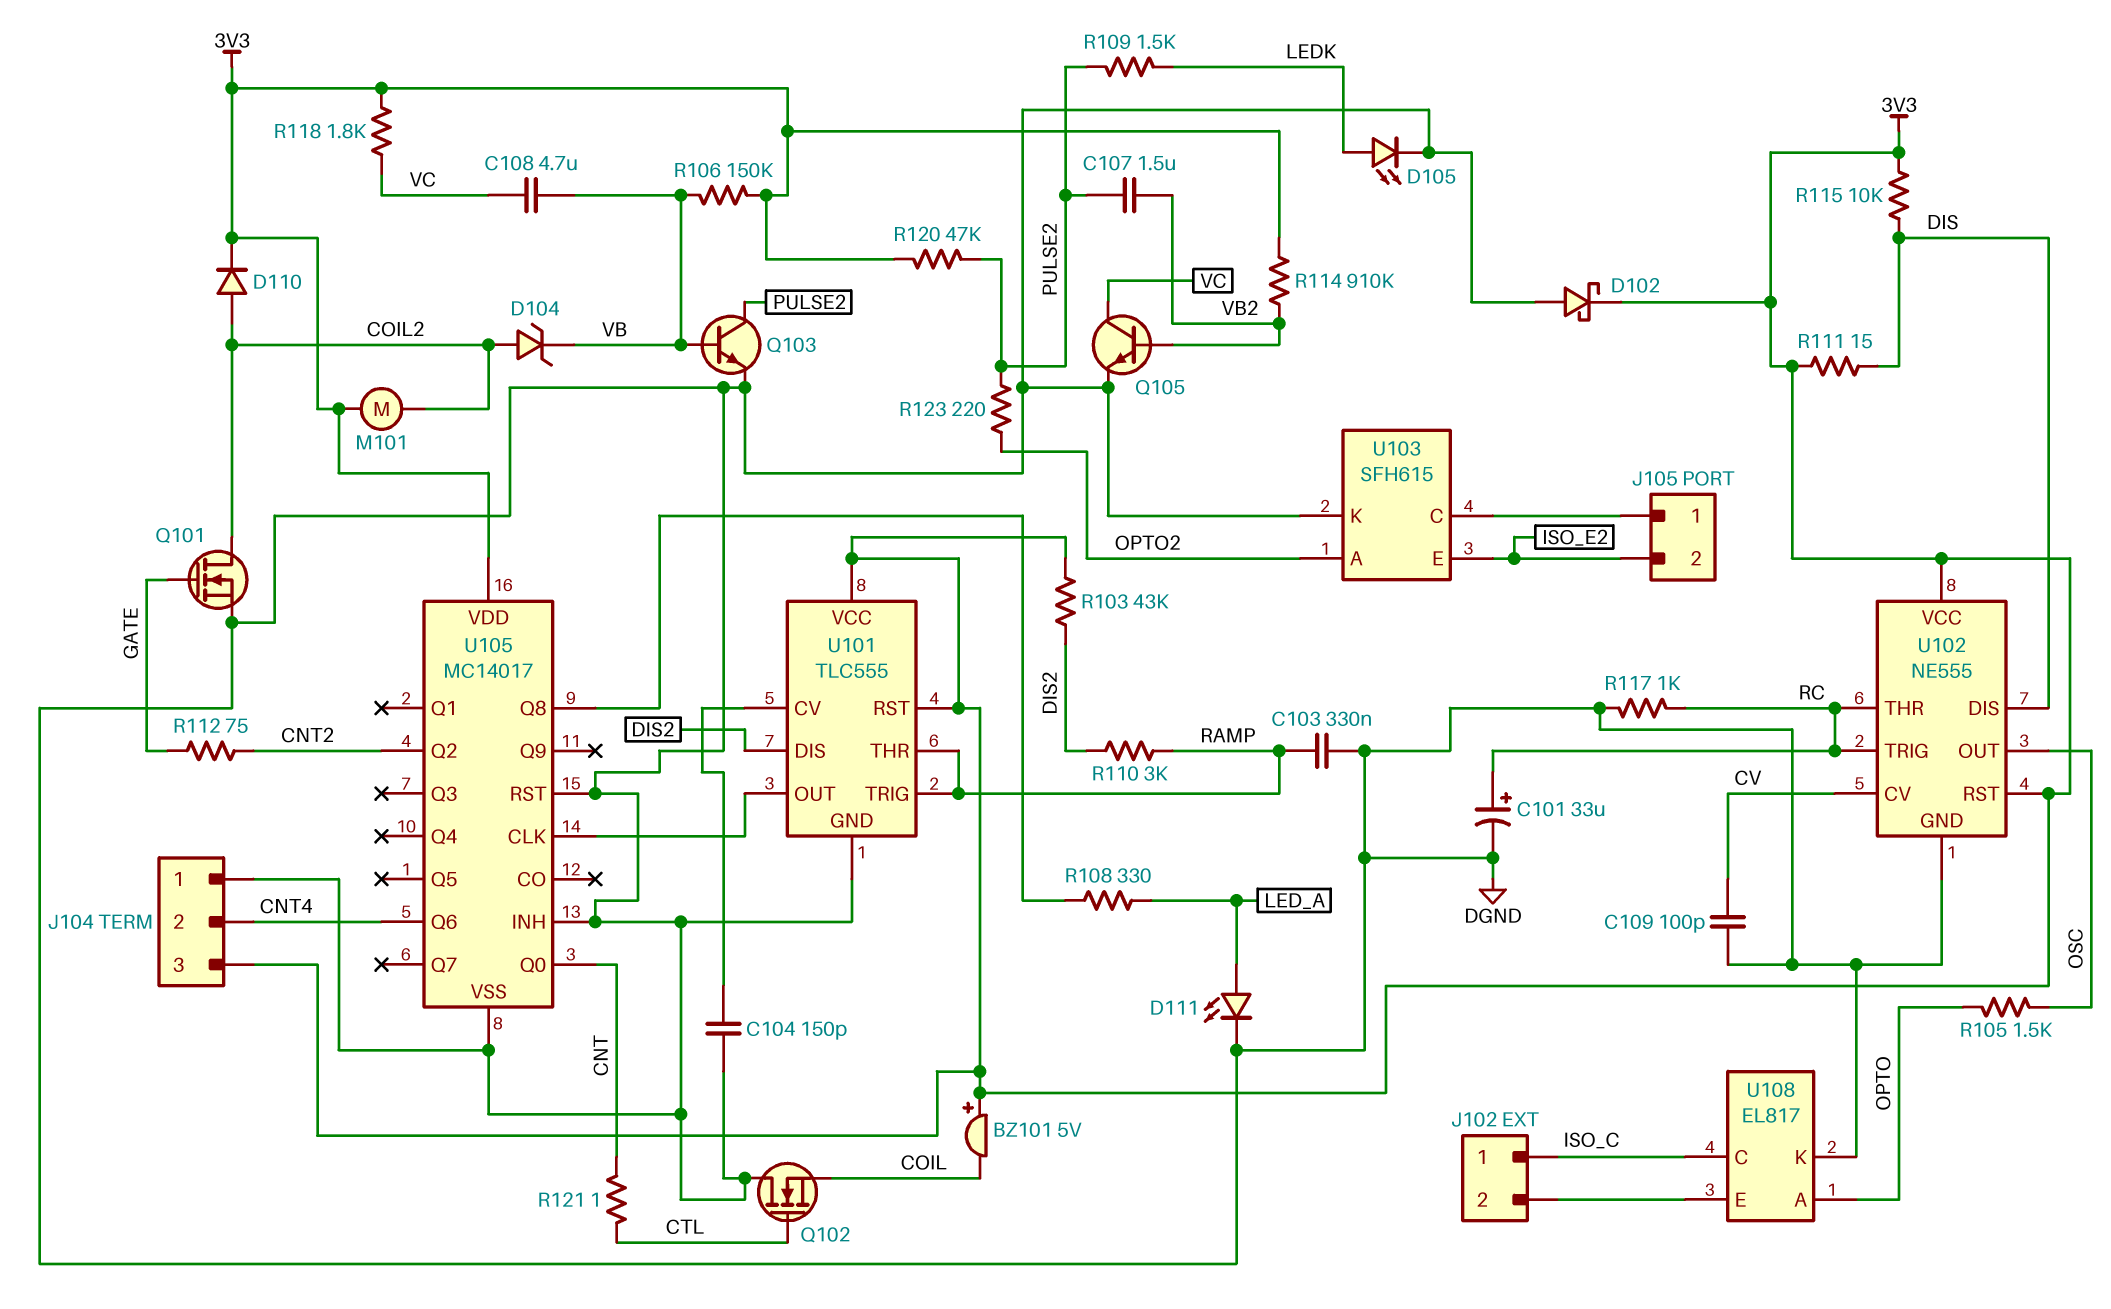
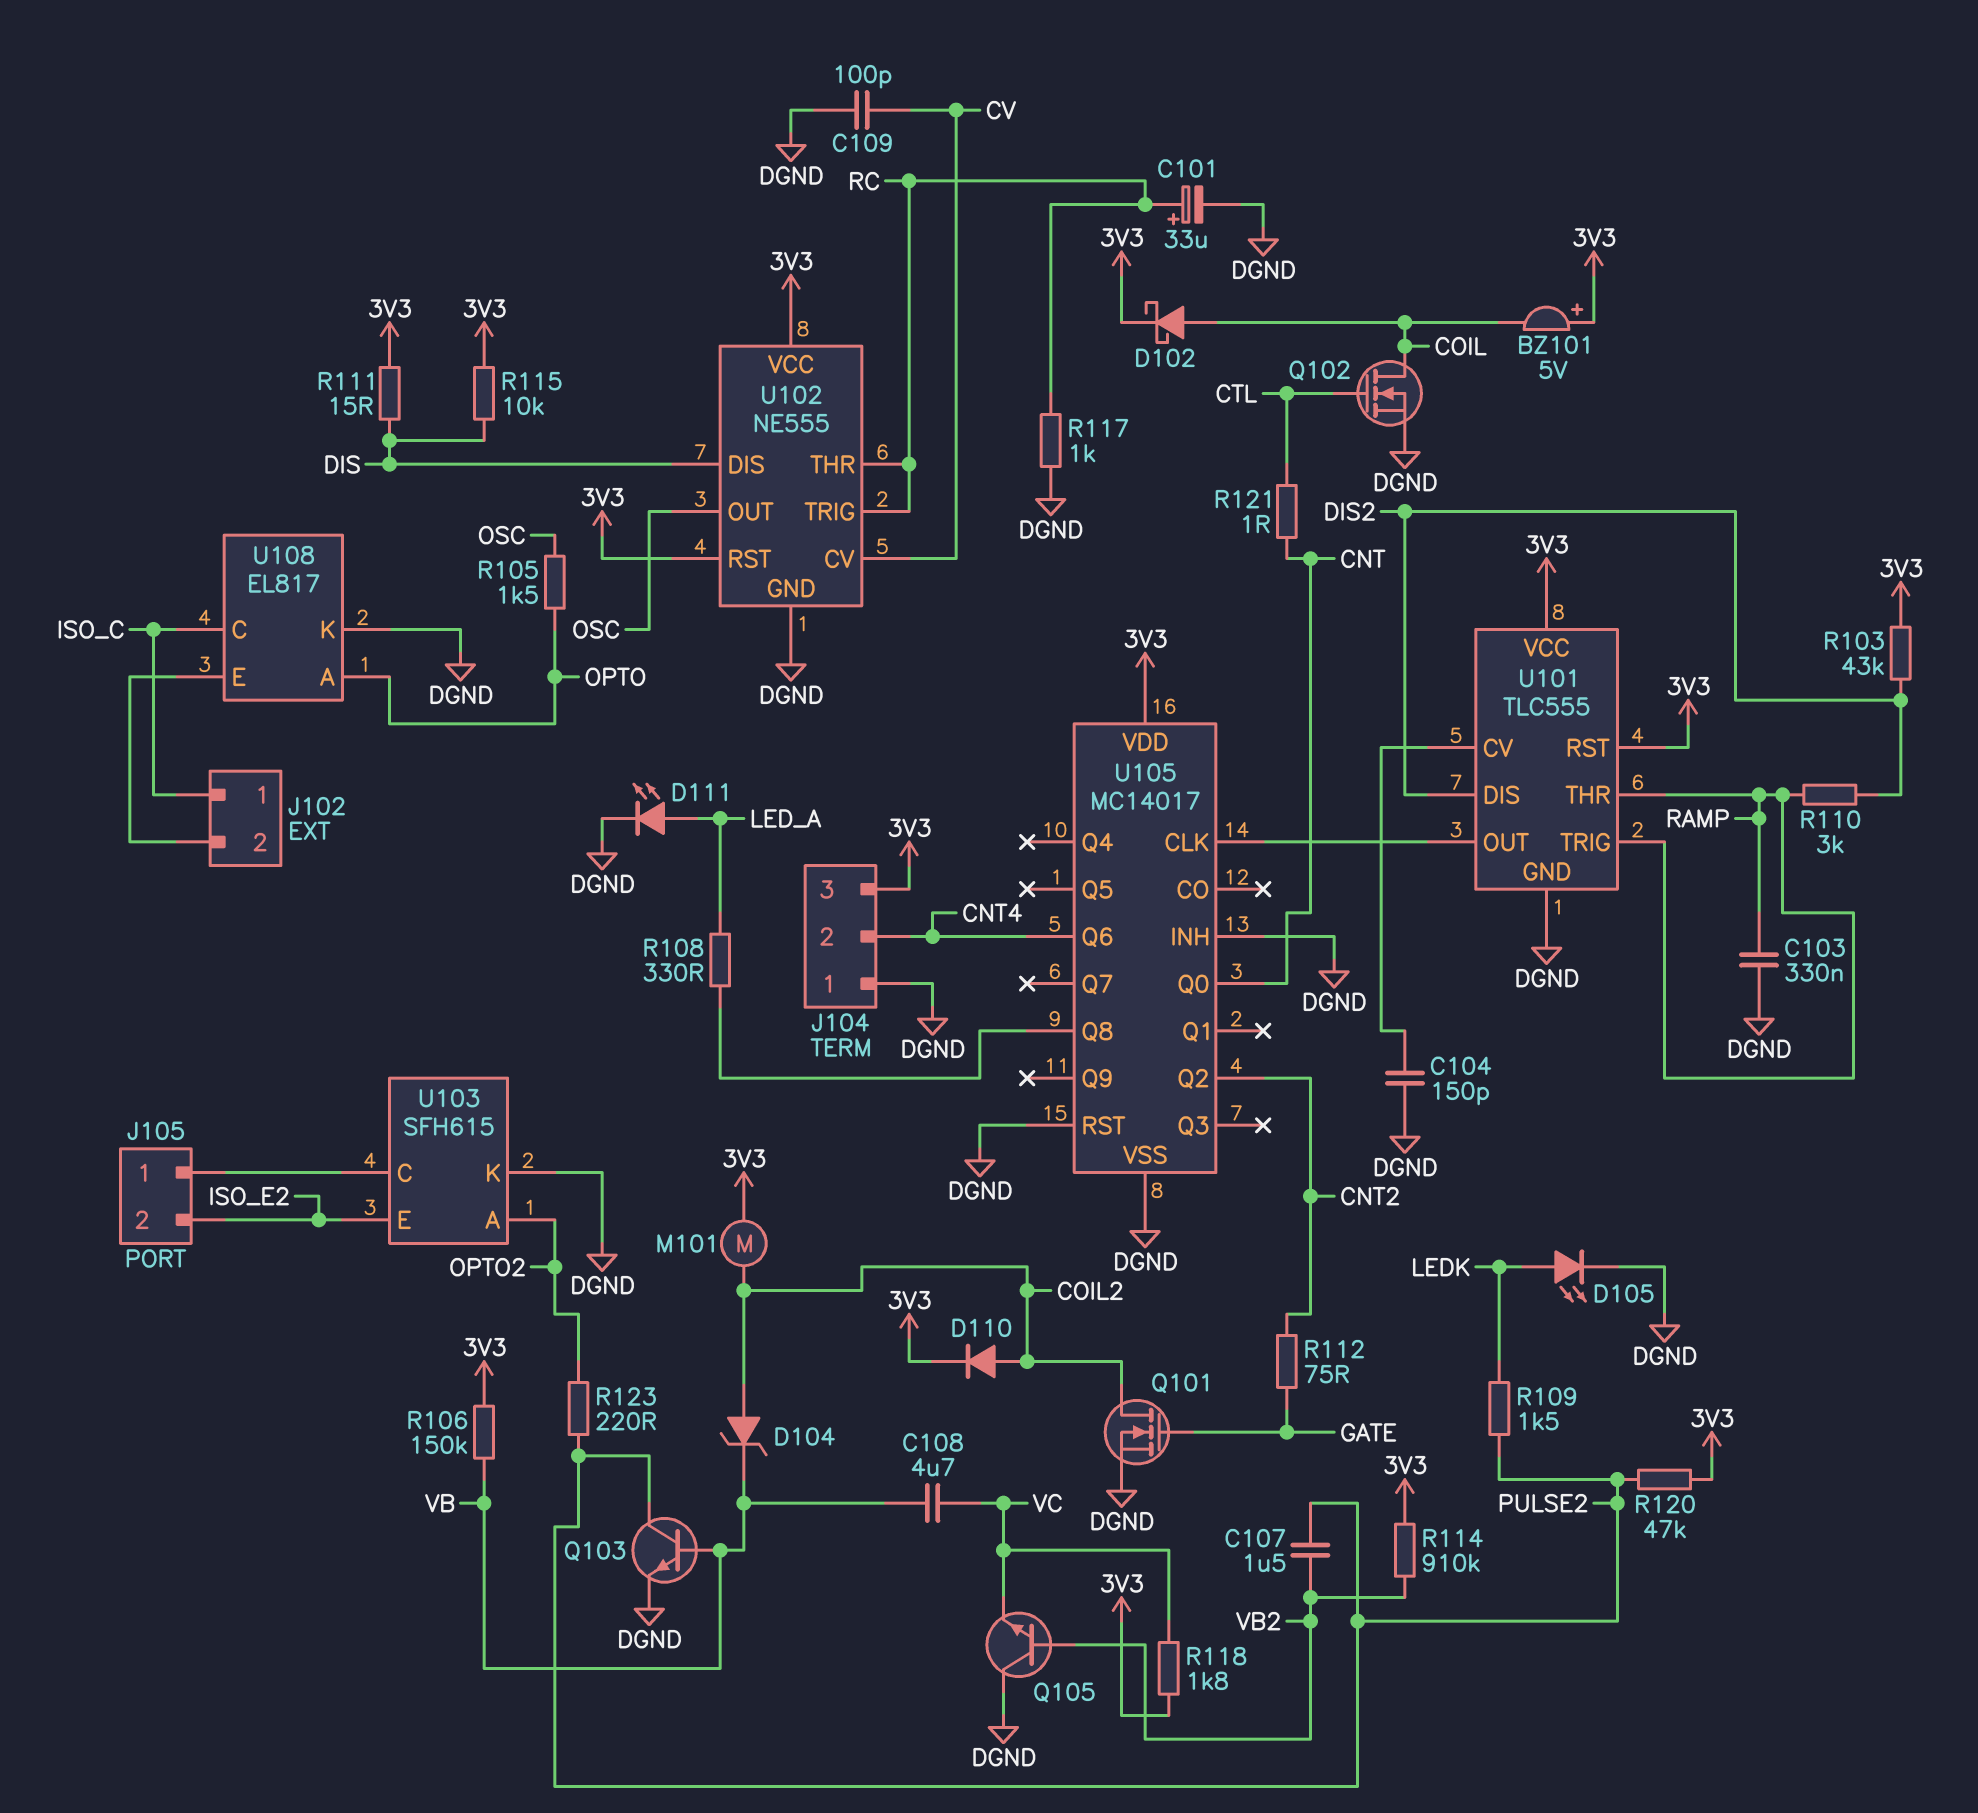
D102: schottky (A DGND, K 3V3) -> schottky (A COIL, K 3V3)
Q102: NMOS (G CTL, D DGND, S COIL) -> NMOS (G CTL, D COIL, S DGND)
Q105: NPN (B VB2, C VC, E DGND) -> NPN (B VB2, C DGND, E VC)

